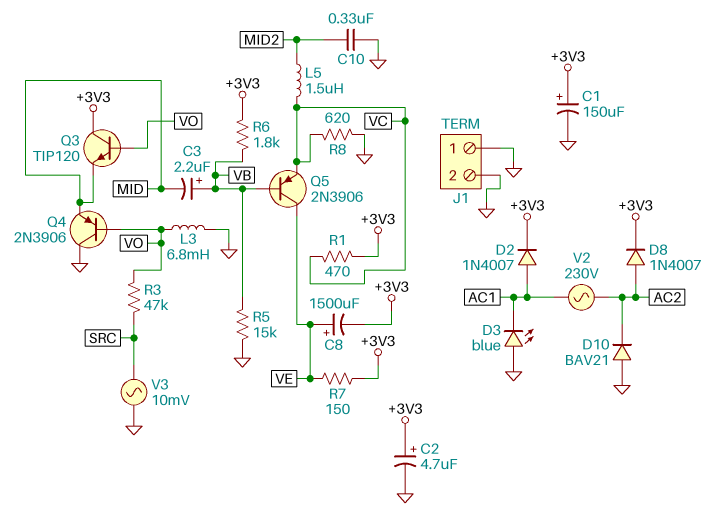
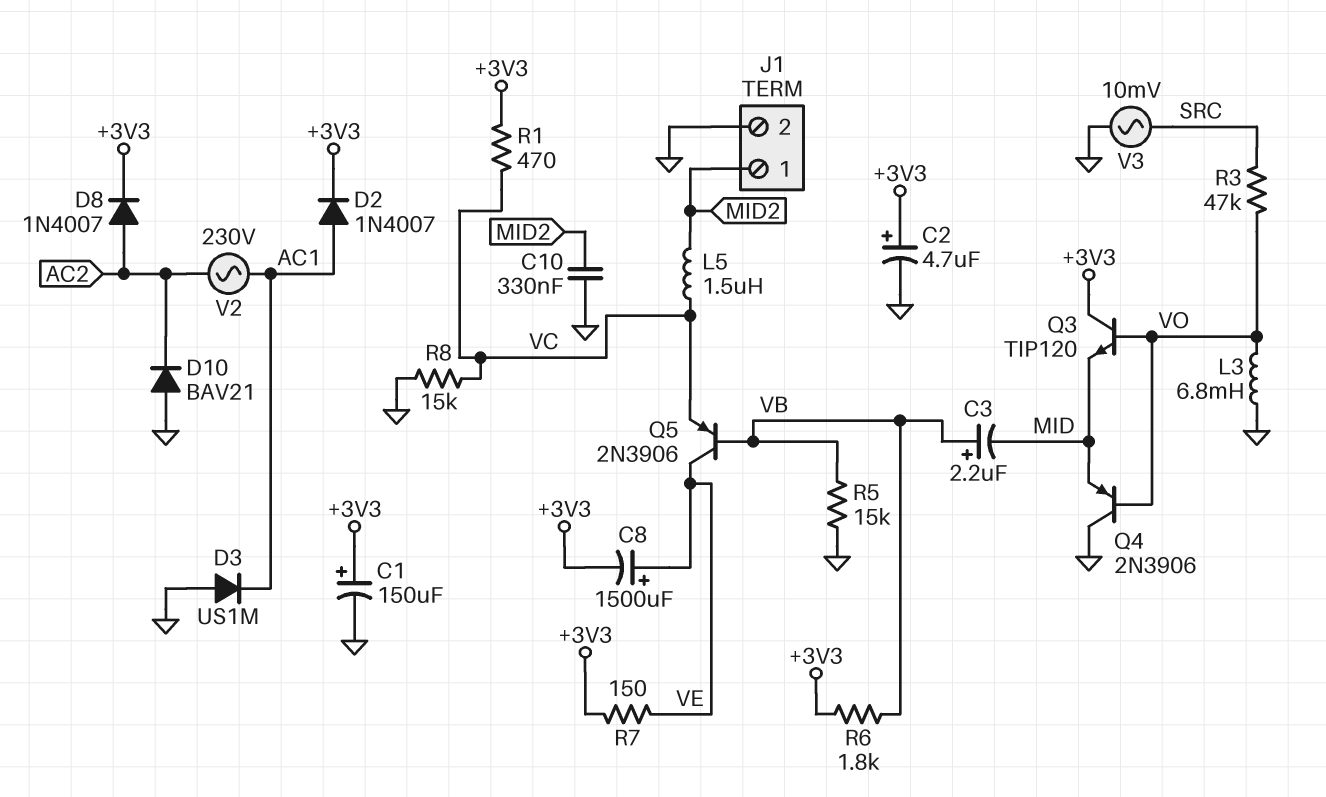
D3: LED blue (A GND, K AC1) -> diode US1M (A GND, K AC1)
J1 pin 1: GND -> MID2
R8: 620 (GND, VC) -> 15k (GND, VC)

